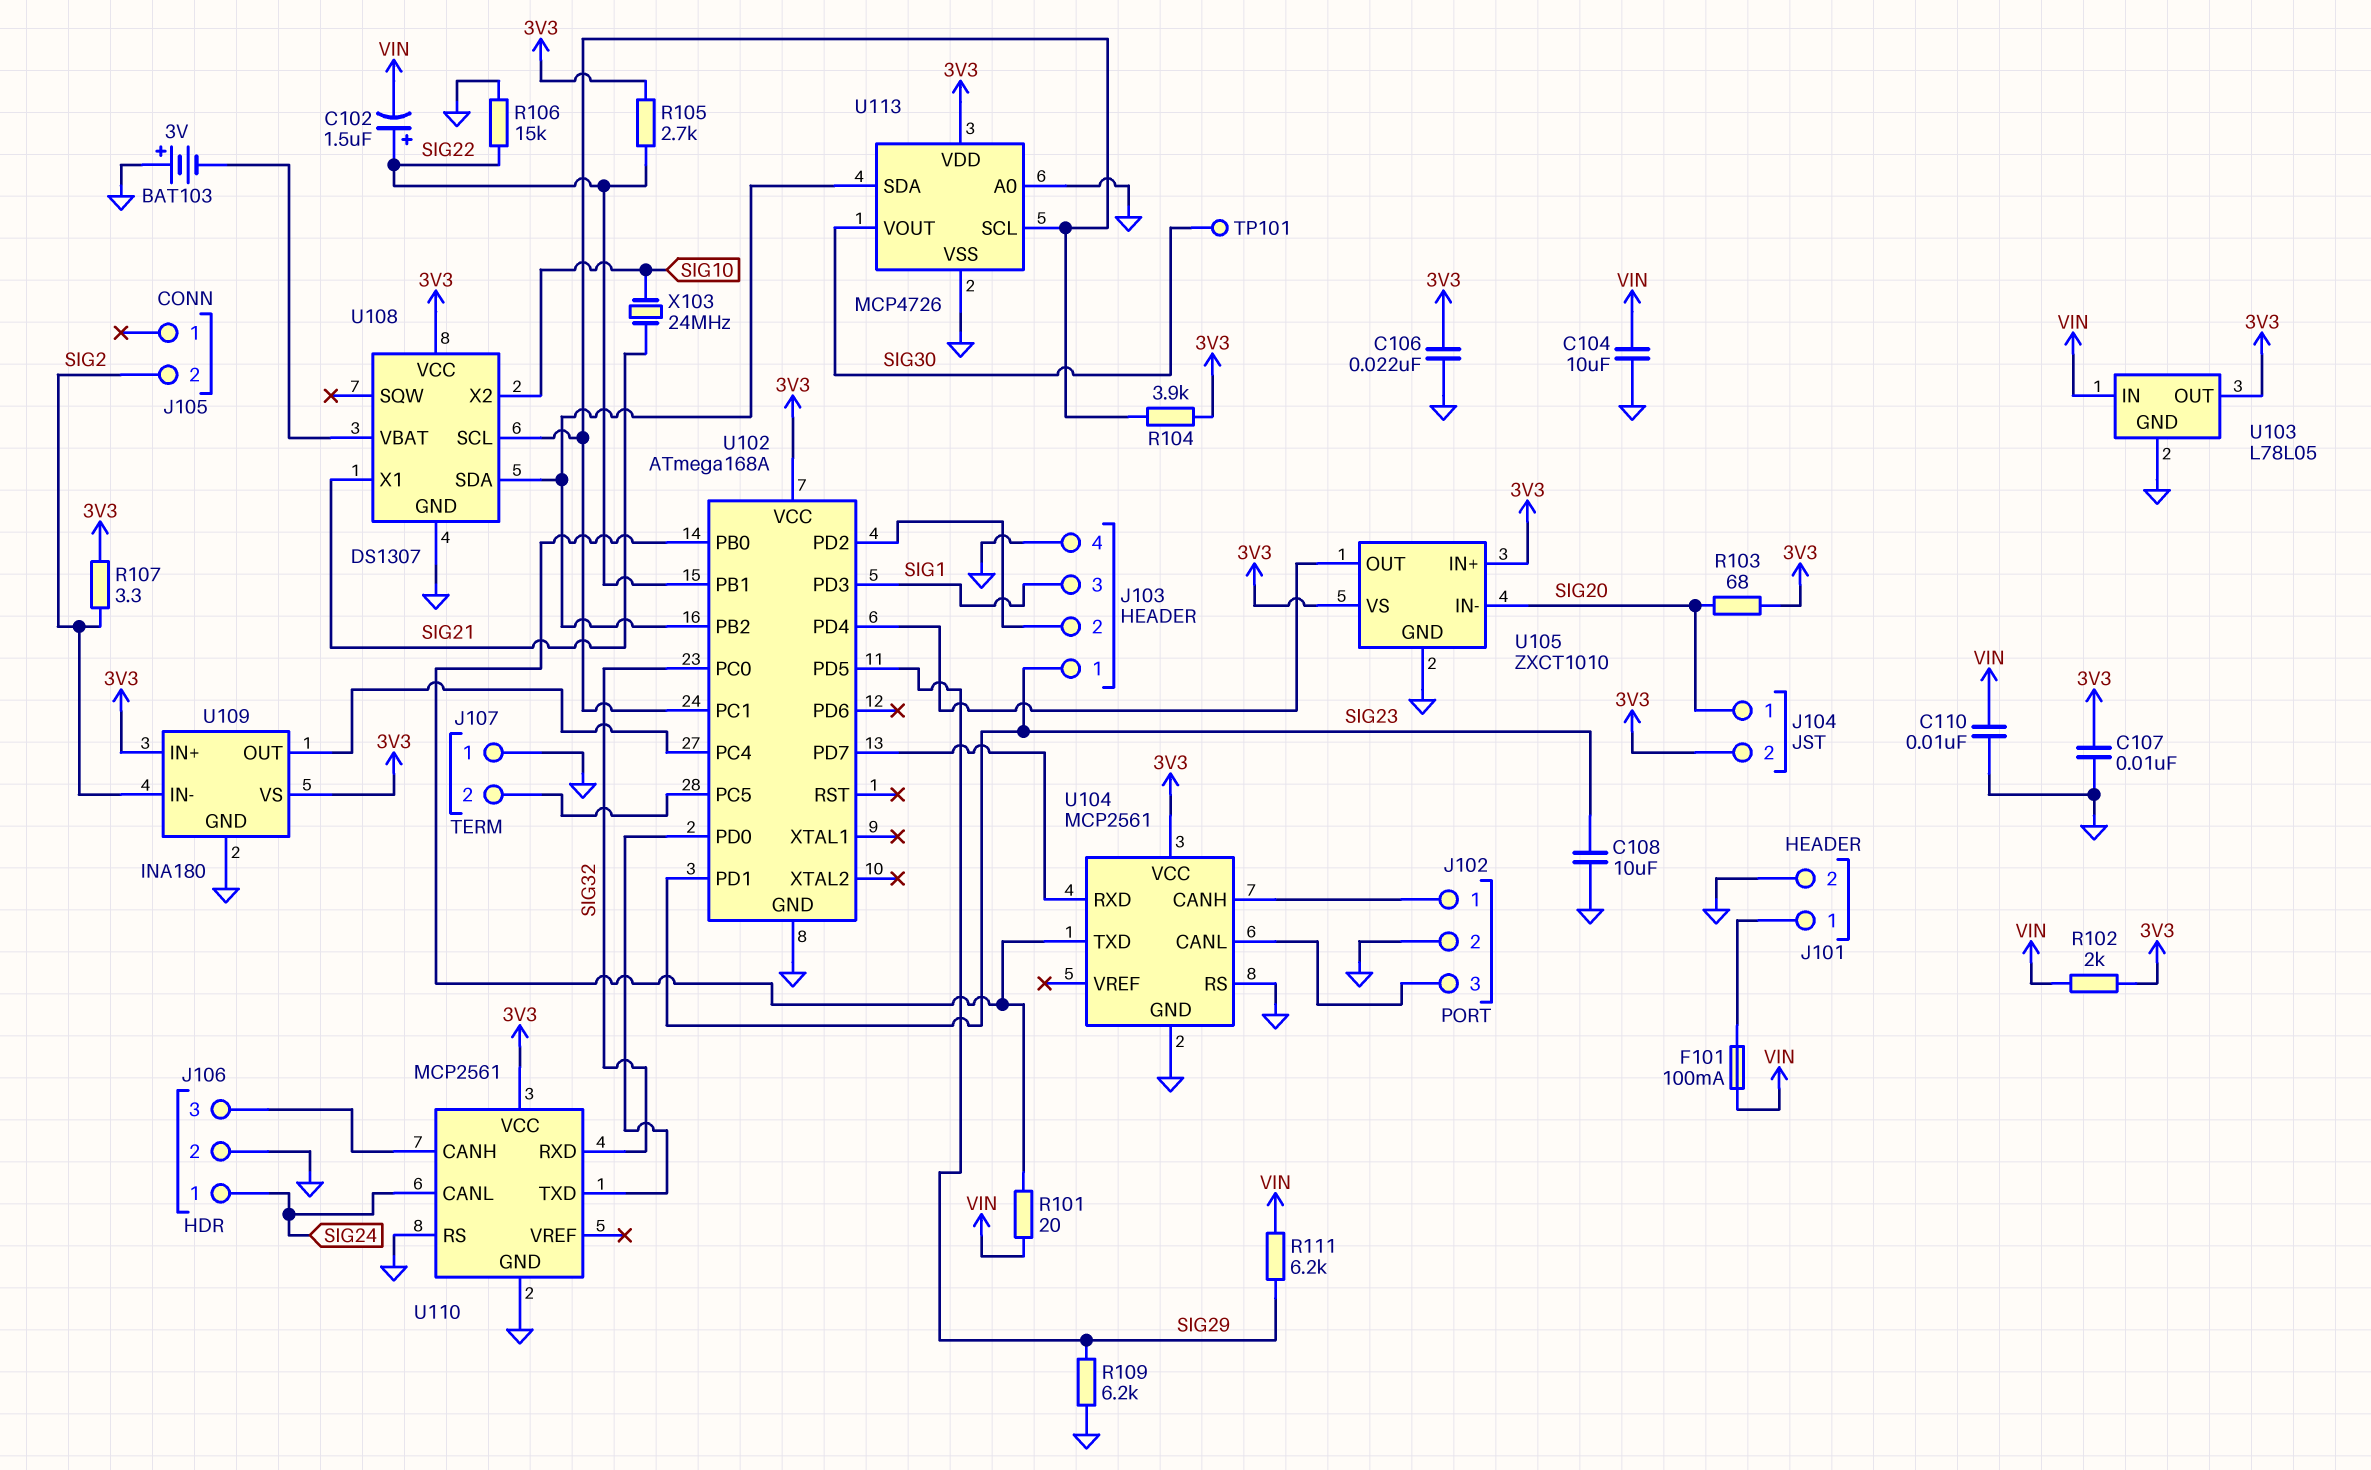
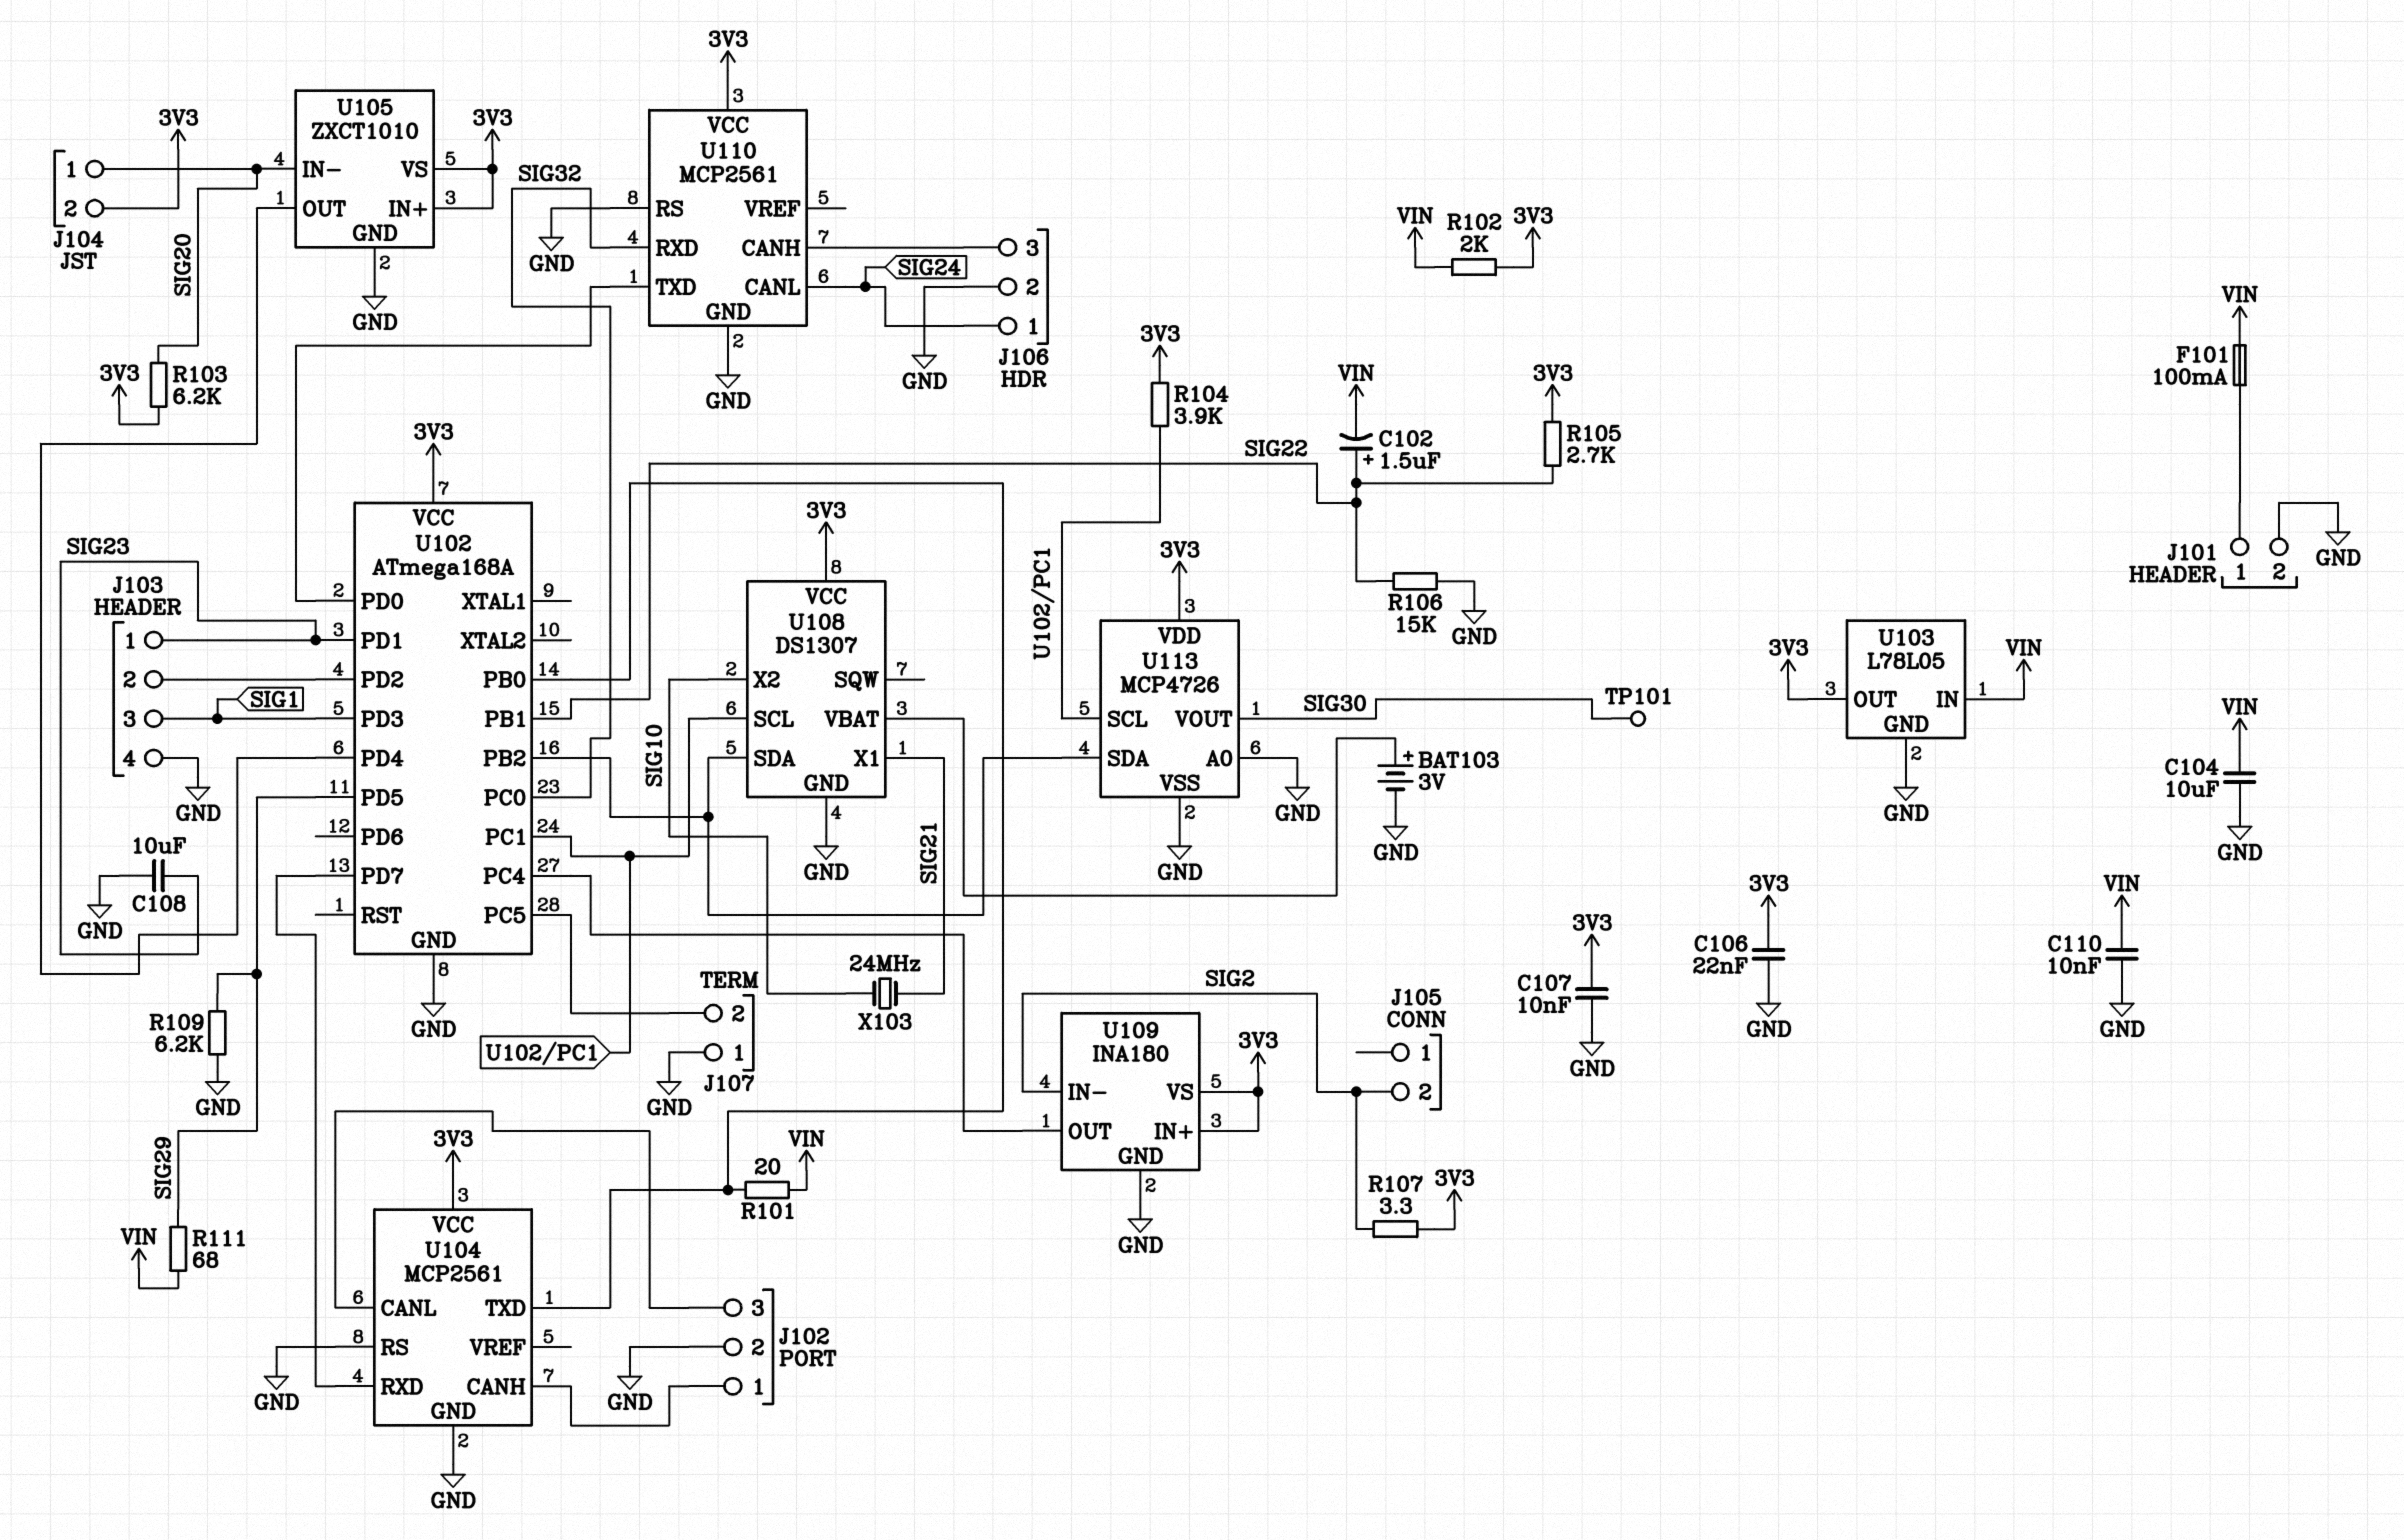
BAT103: 3V (plus GND, minus U108/VBAT) -> 3V (plus U108/VBAT, minus GND)
R103: 68 (3V3, SIG20) -> 6.2k (3V3, SIG20)
R111: 6.2k (SIG29, VIN) -> 68 (SIG29, VIN)

